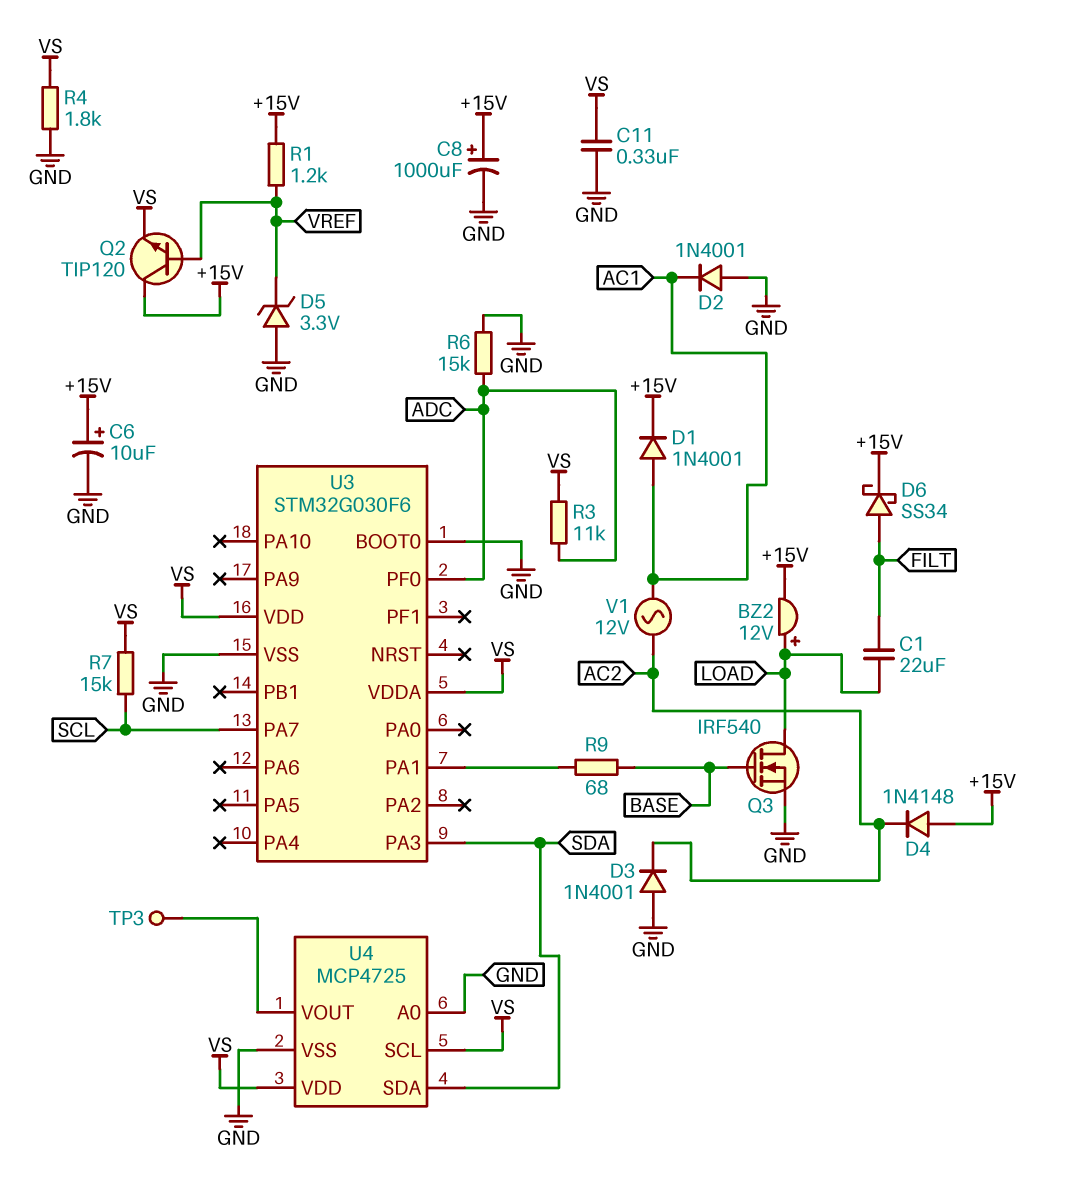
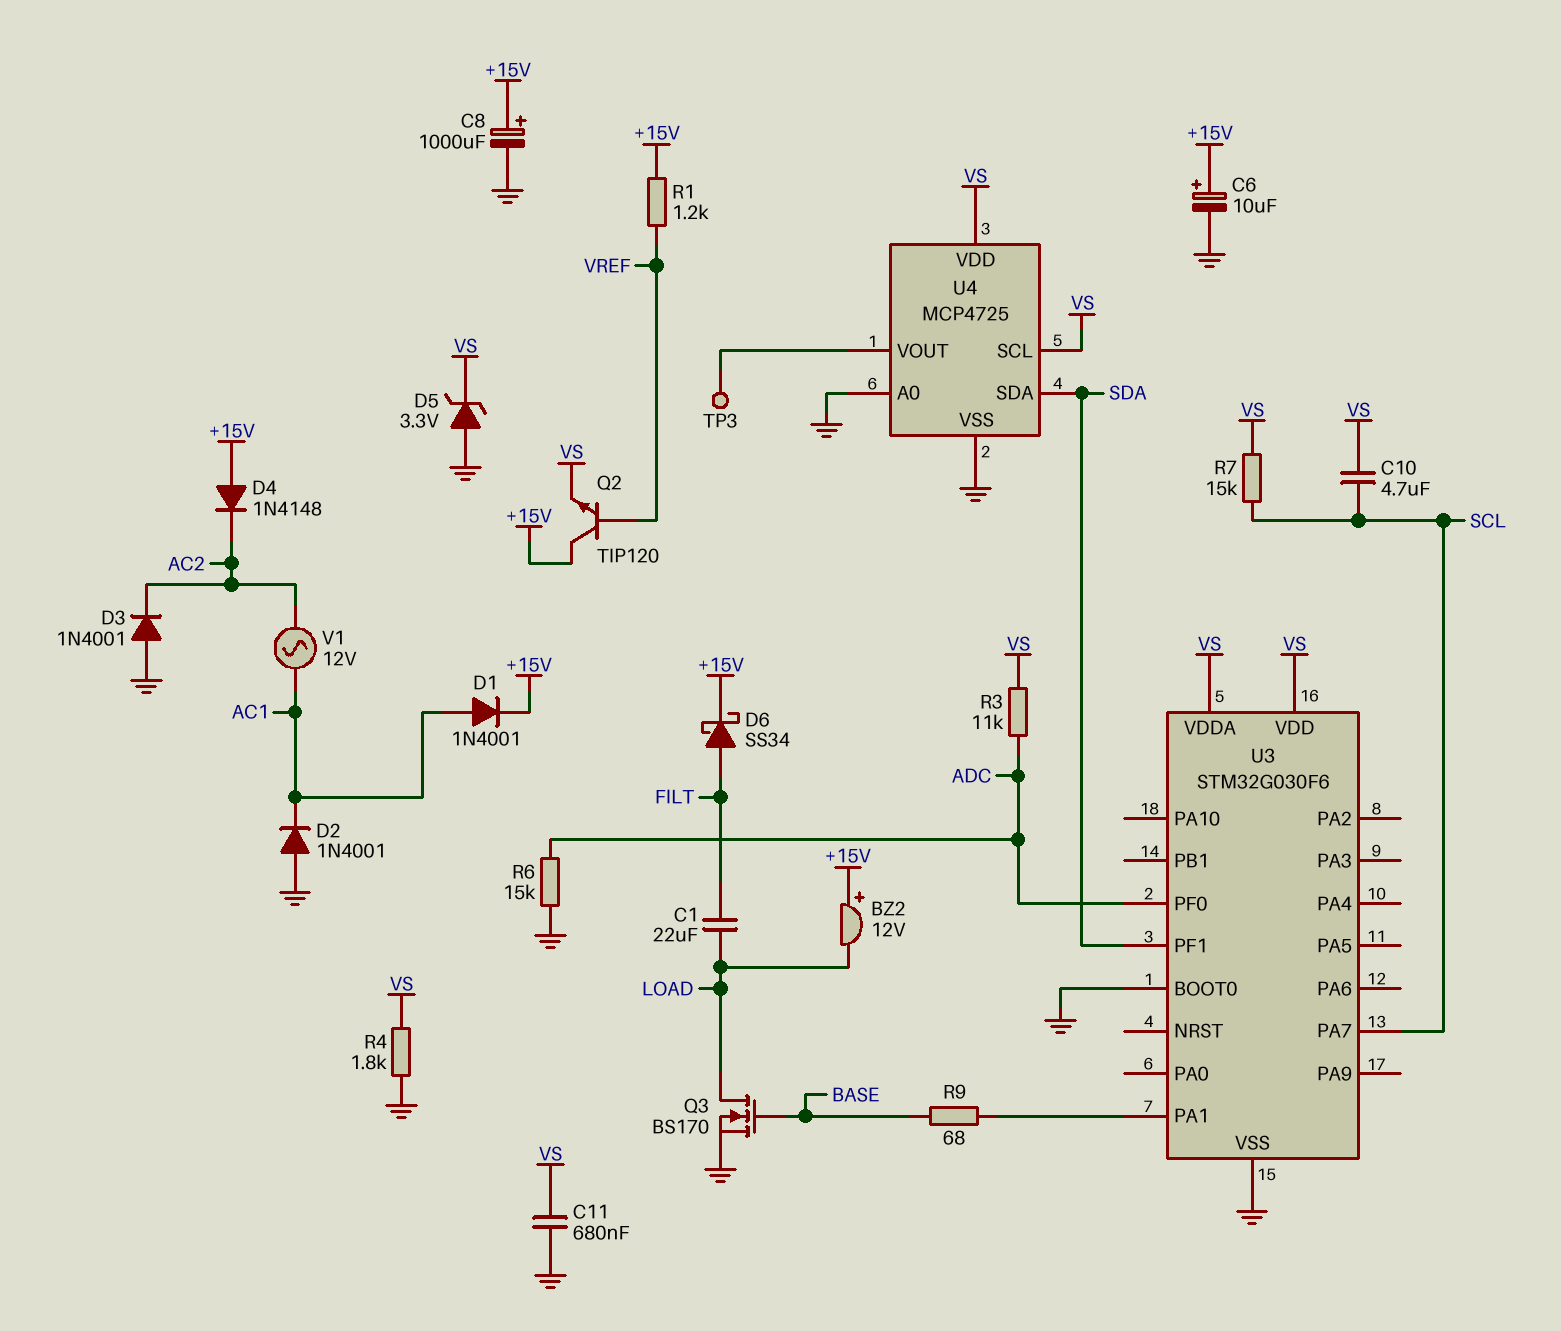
BZ2: buzzer 12V (plus LOAD, minus +15V) -> buzzer 12V (plus +15V, minus LOAD)
C10: none -> 4.7uF (SCL, VS)
C11: 330nF (GND, VS) -> 680nF (GND, VS)
D5: zener 3.3V (A GND, K VREF) -> zener 3.3V (A GND, K VS)
Q3: NMOS IRF540 (G BASE, D LOAD, S GND) -> NMOS BS170 (G BASE, D LOAD, S GND)
U3 pin PA3: SDA -> none
U3 pin PF1: none -> SDA

